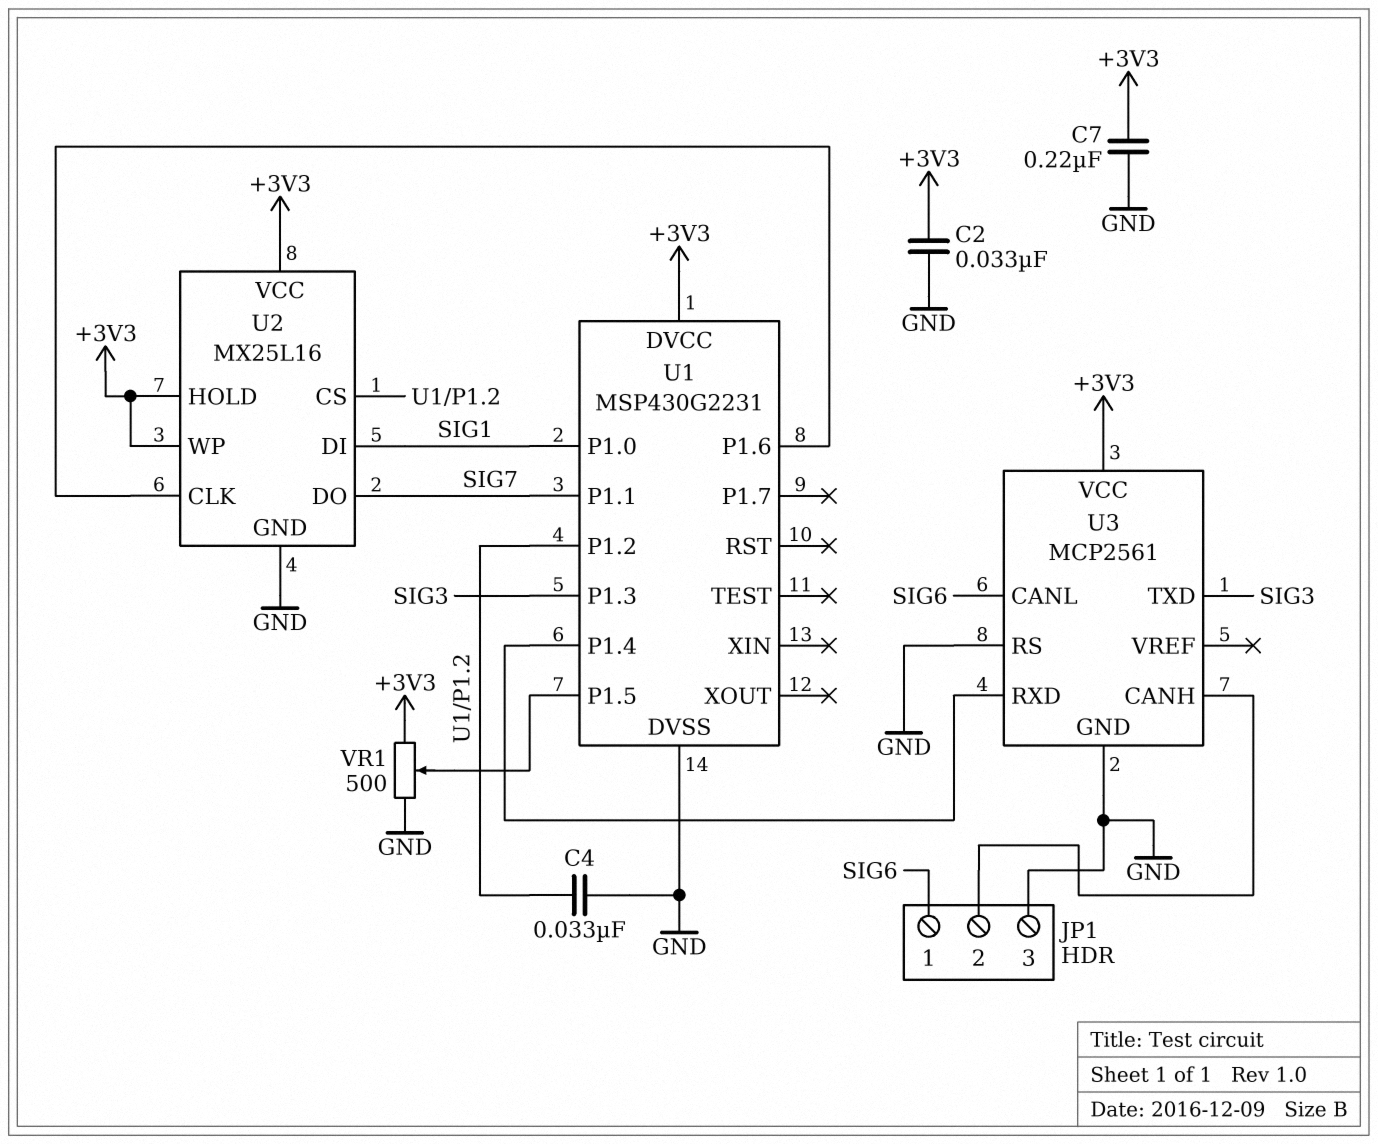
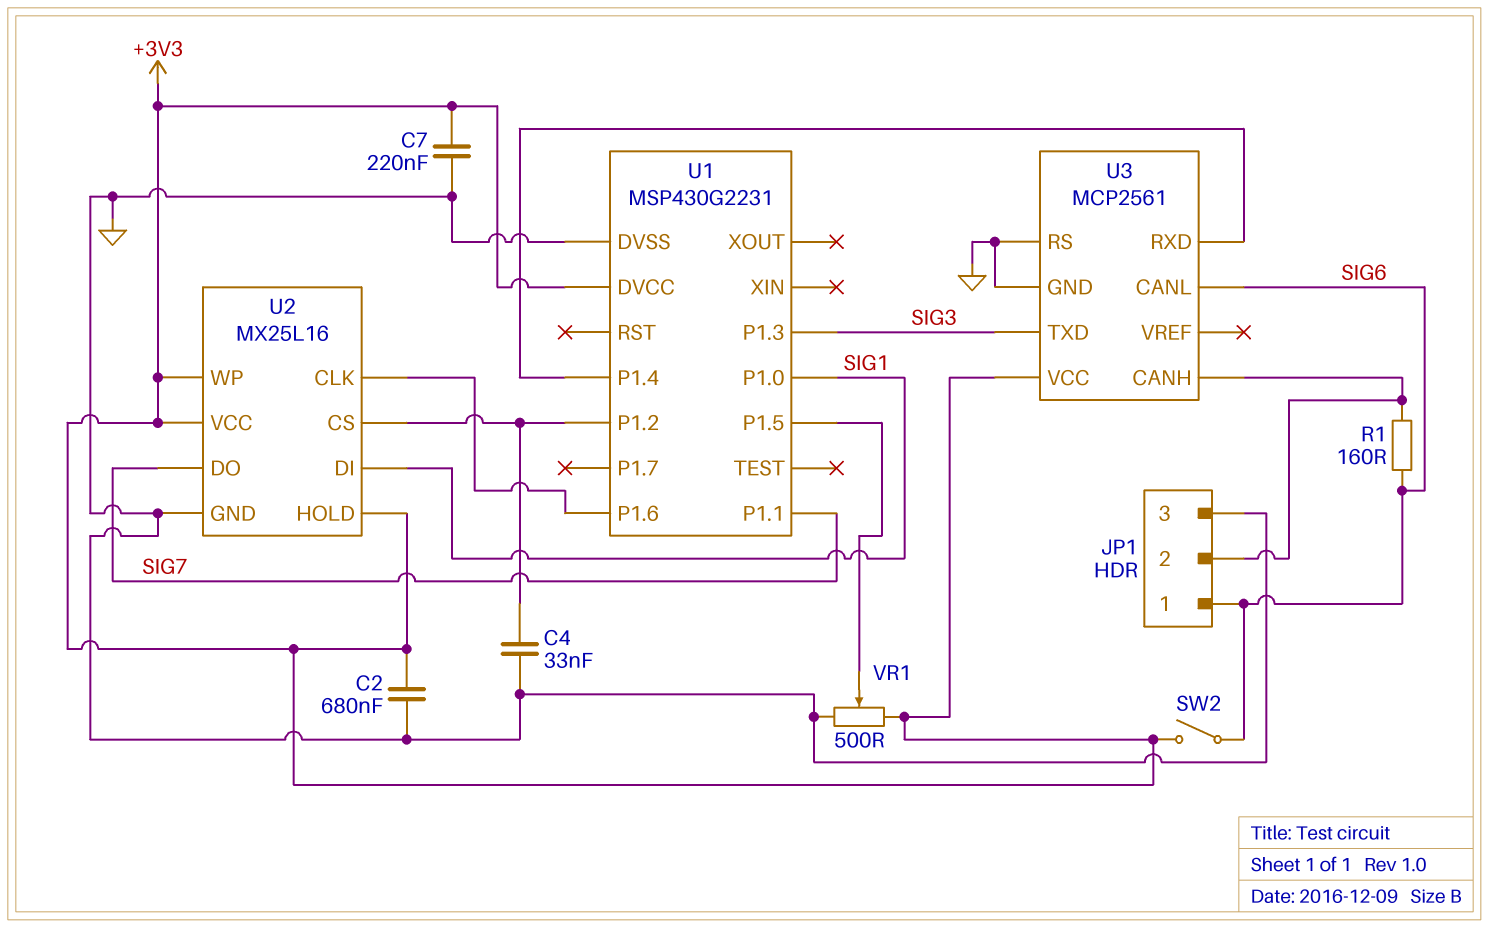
C2: 33nF (+3V3, GND) -> 680nF (+3V3, GND)
R1: none -> 160 (JP1/2, SIG6)
SW2: none -> switch (+3V3, SIG6)

